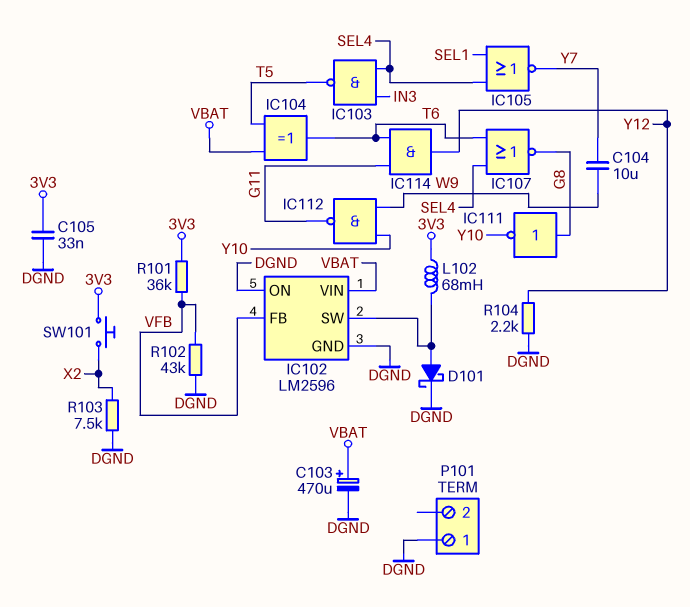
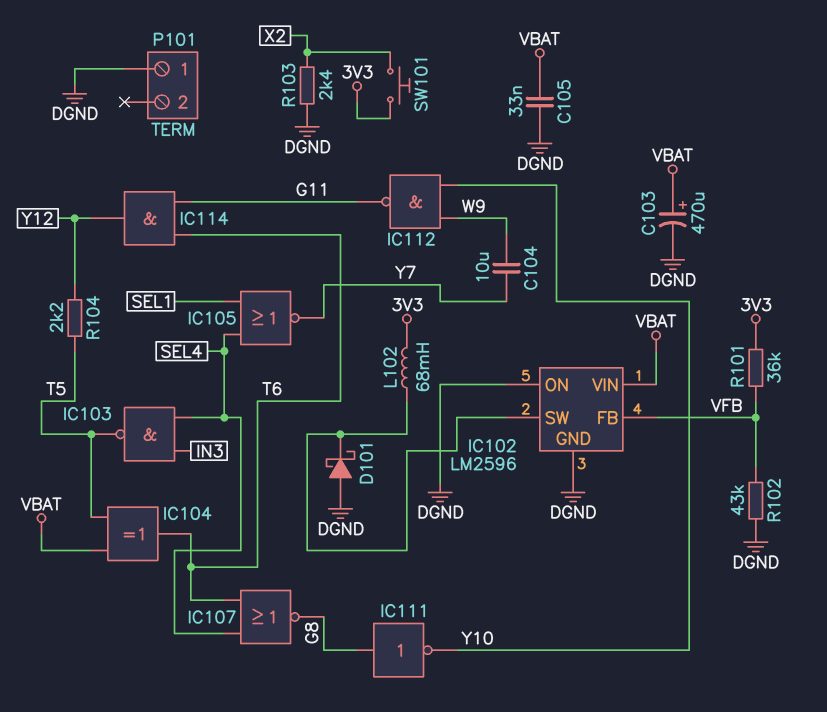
C105: 33nF (3V3, DGND) -> 33nF (DGND, VBAT)
D101: schottky (A IC102/SW, K DGND) -> schottky (A DGND, K IC102/SW)
R103: 7.5k (DGND, X2) -> 2.4k (DGND, X2)
R104: 2.2k (DGND, Y12) -> 2.2k (T5, Y12)

